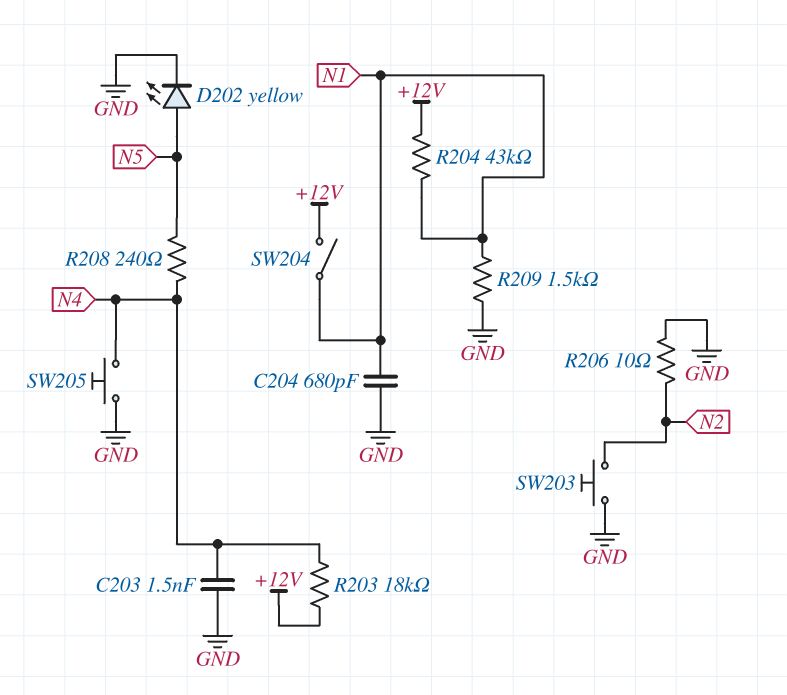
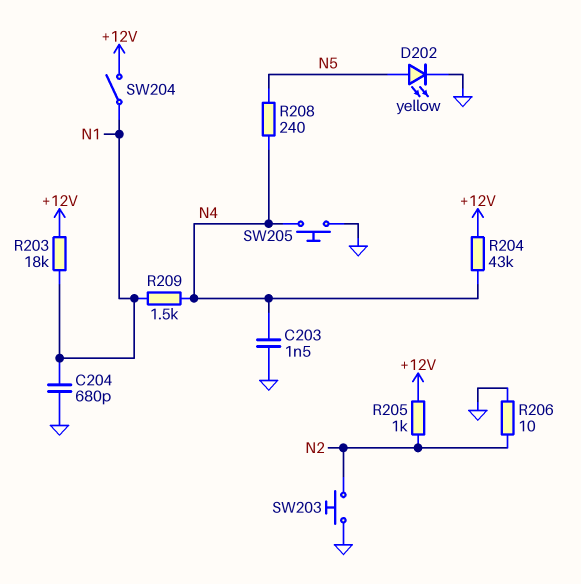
R203: 18k (+12V, N4) -> 18k (+12V, N1)
R204: 43k (+12V, N1) -> 43k (+12V, N4)
R205: none -> 1k (+12V, N2)
R209: 1.5k (GND, N1) -> 1.5k (N1, N4)

